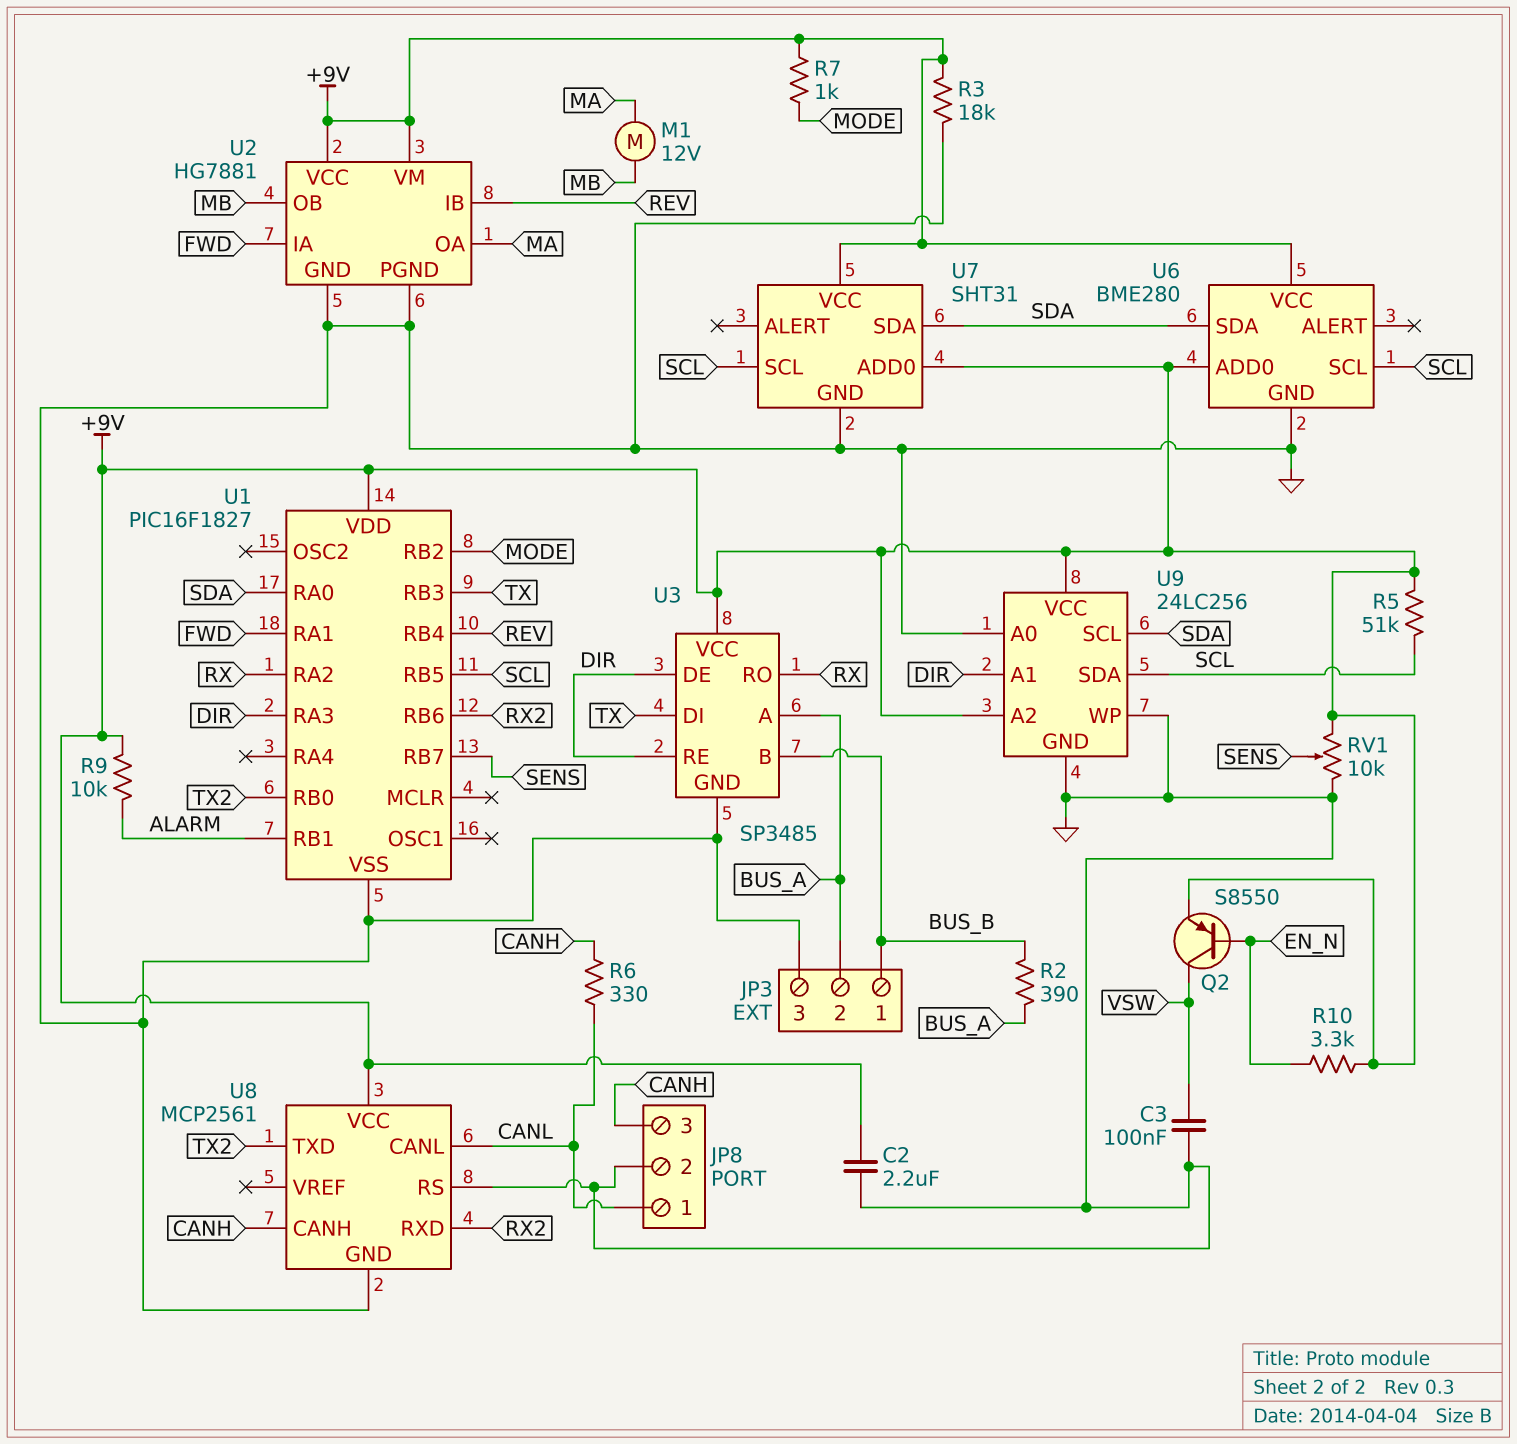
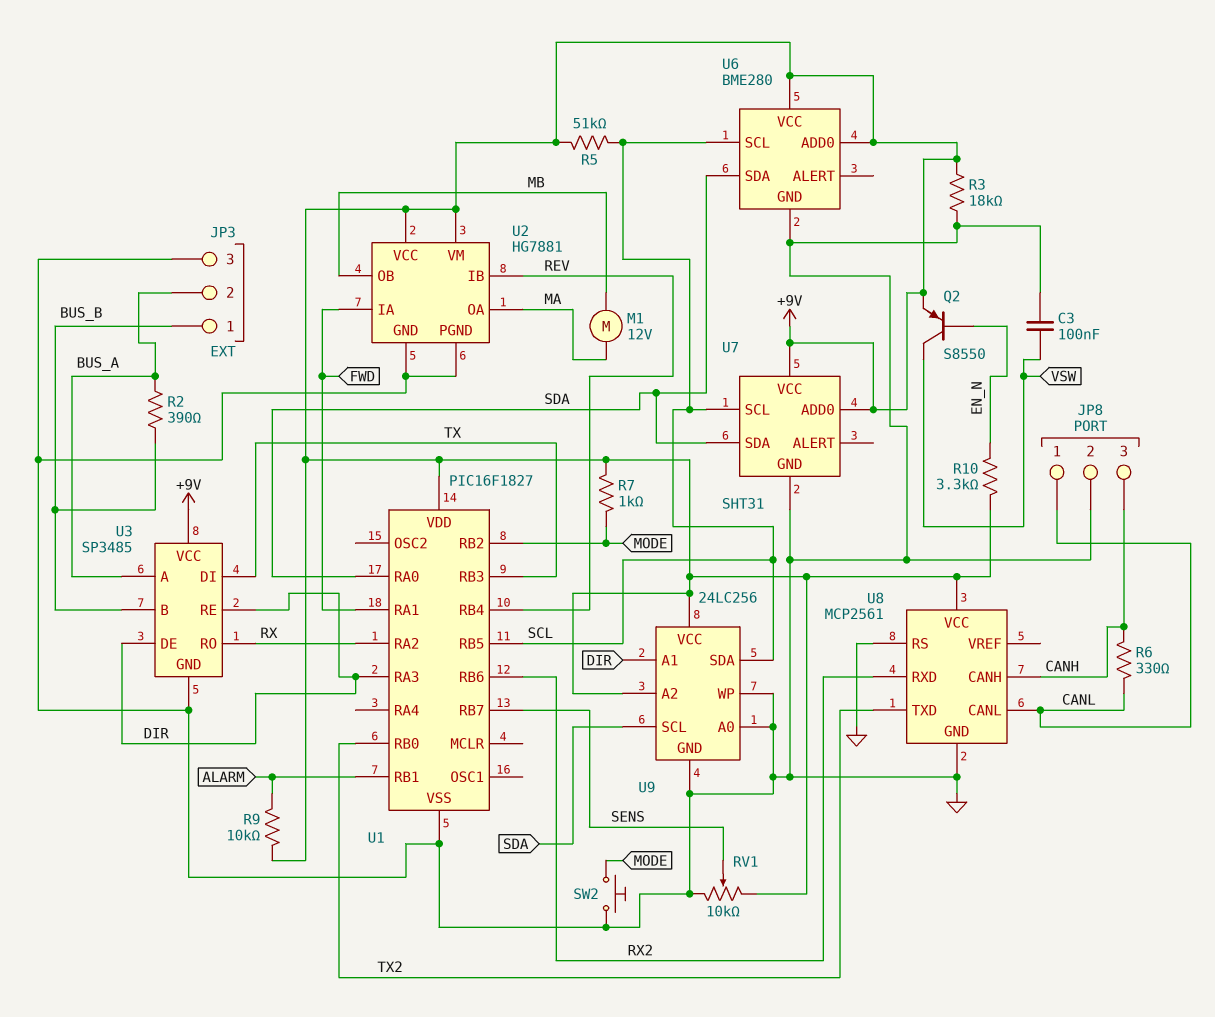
C2: 2.2uF (+9V, GND) -> none
SW2: none -> button (GND, MODE)

